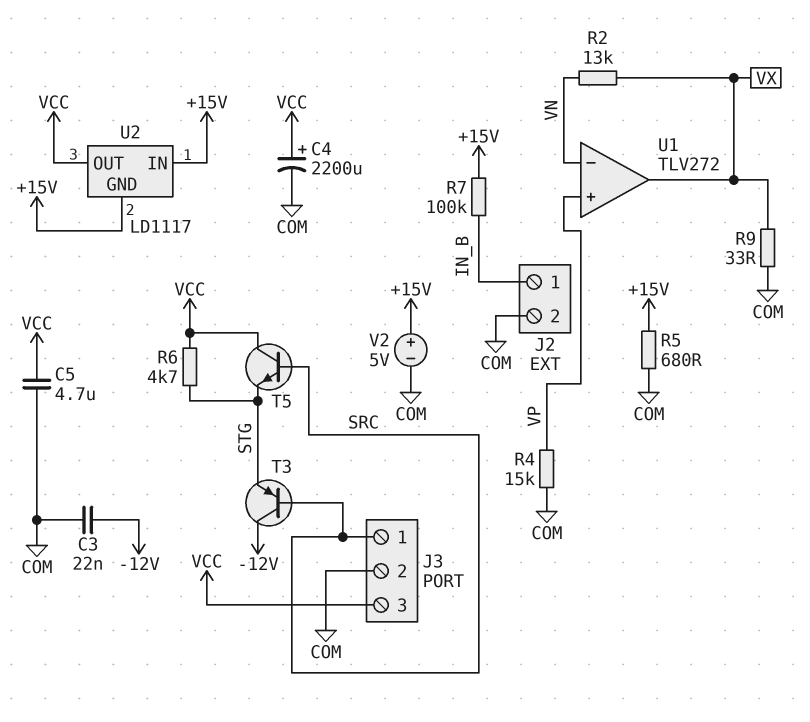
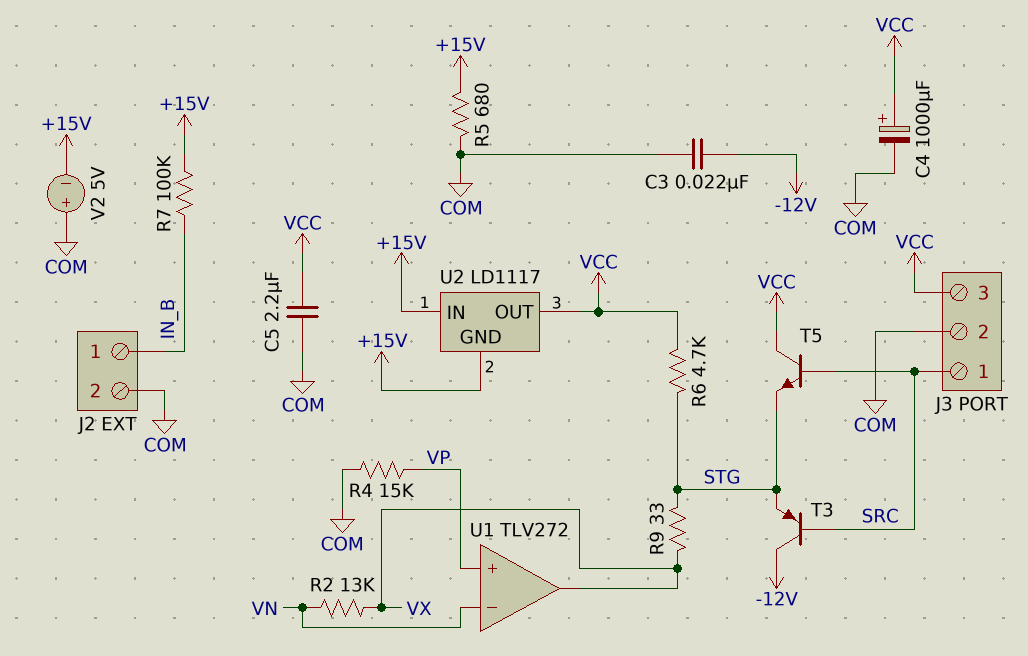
C4: 2200uF (plus VCC, minus COM) -> 1000uF (plus VCC, minus COM)
C5: 4.7uF (COM, VCC) -> 2.2uF (COM, VCC)
R9: 33 (COM, VX) -> 33 (STG, VX)
V2: 5V (plus +15V, minus COM) -> 5V (plus COM, minus +15V)

